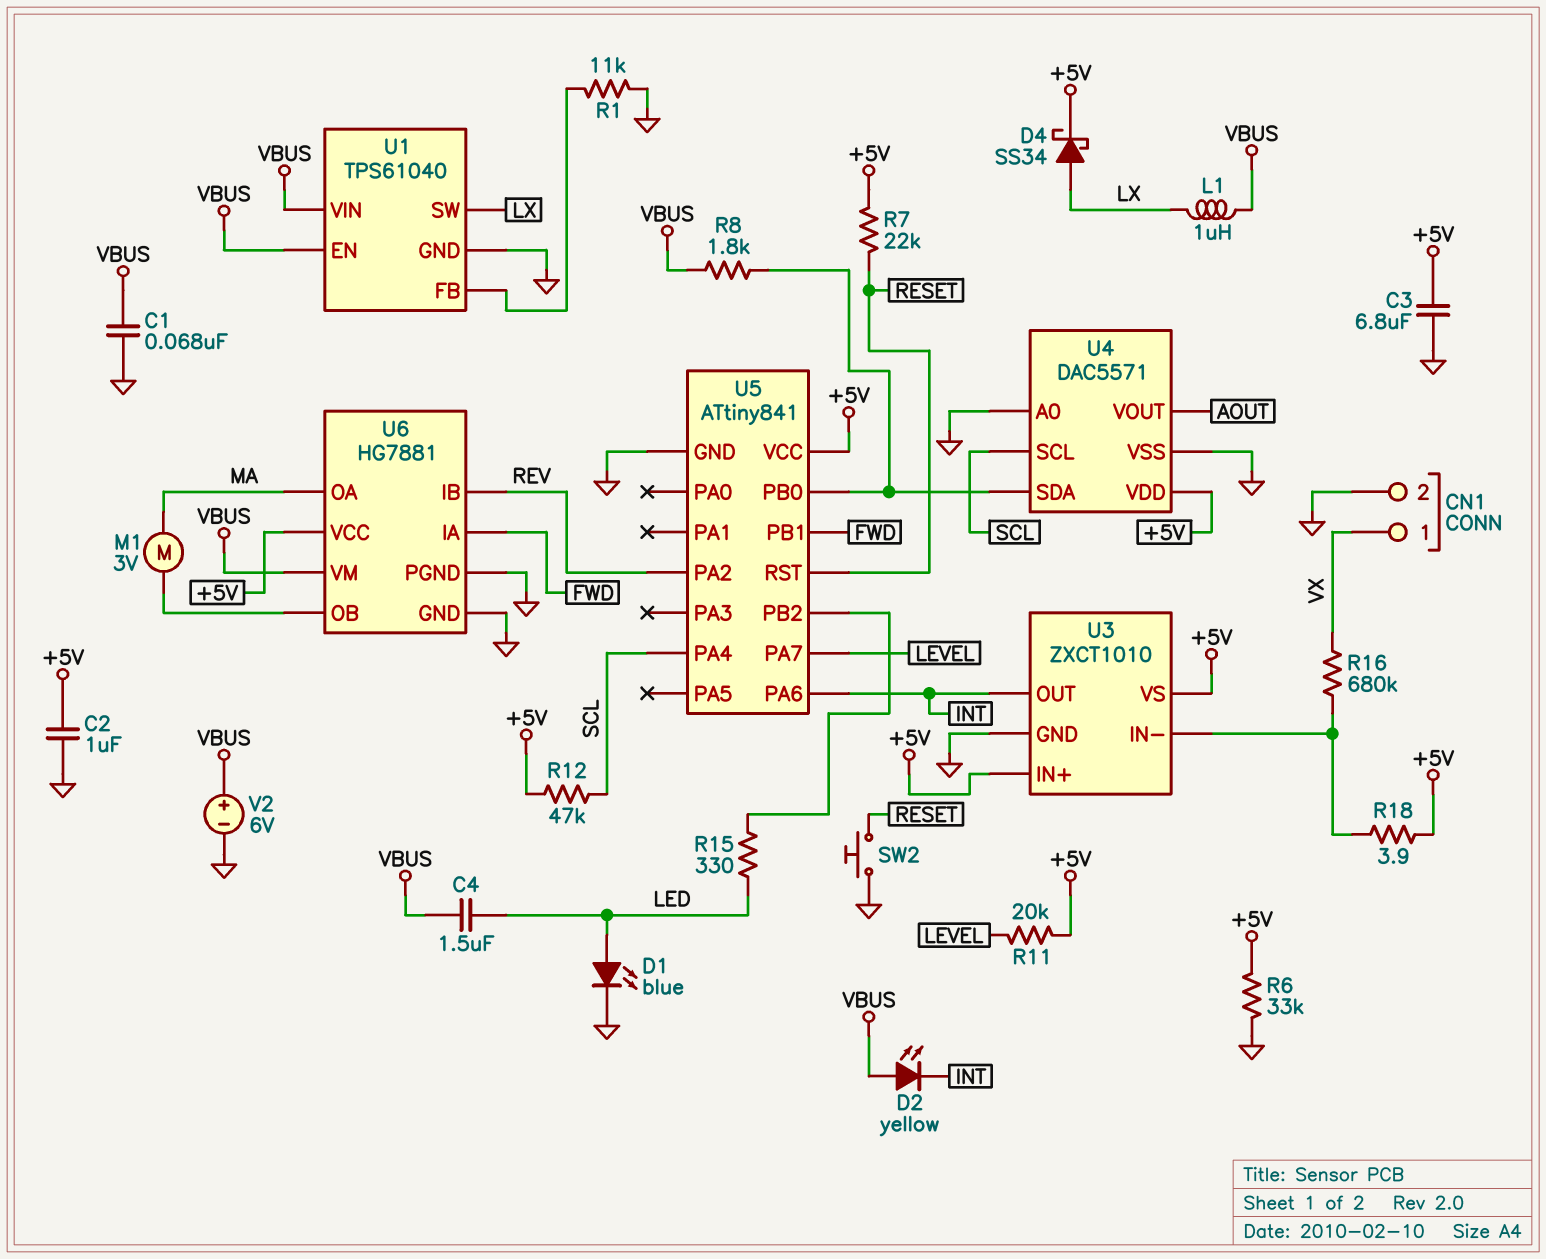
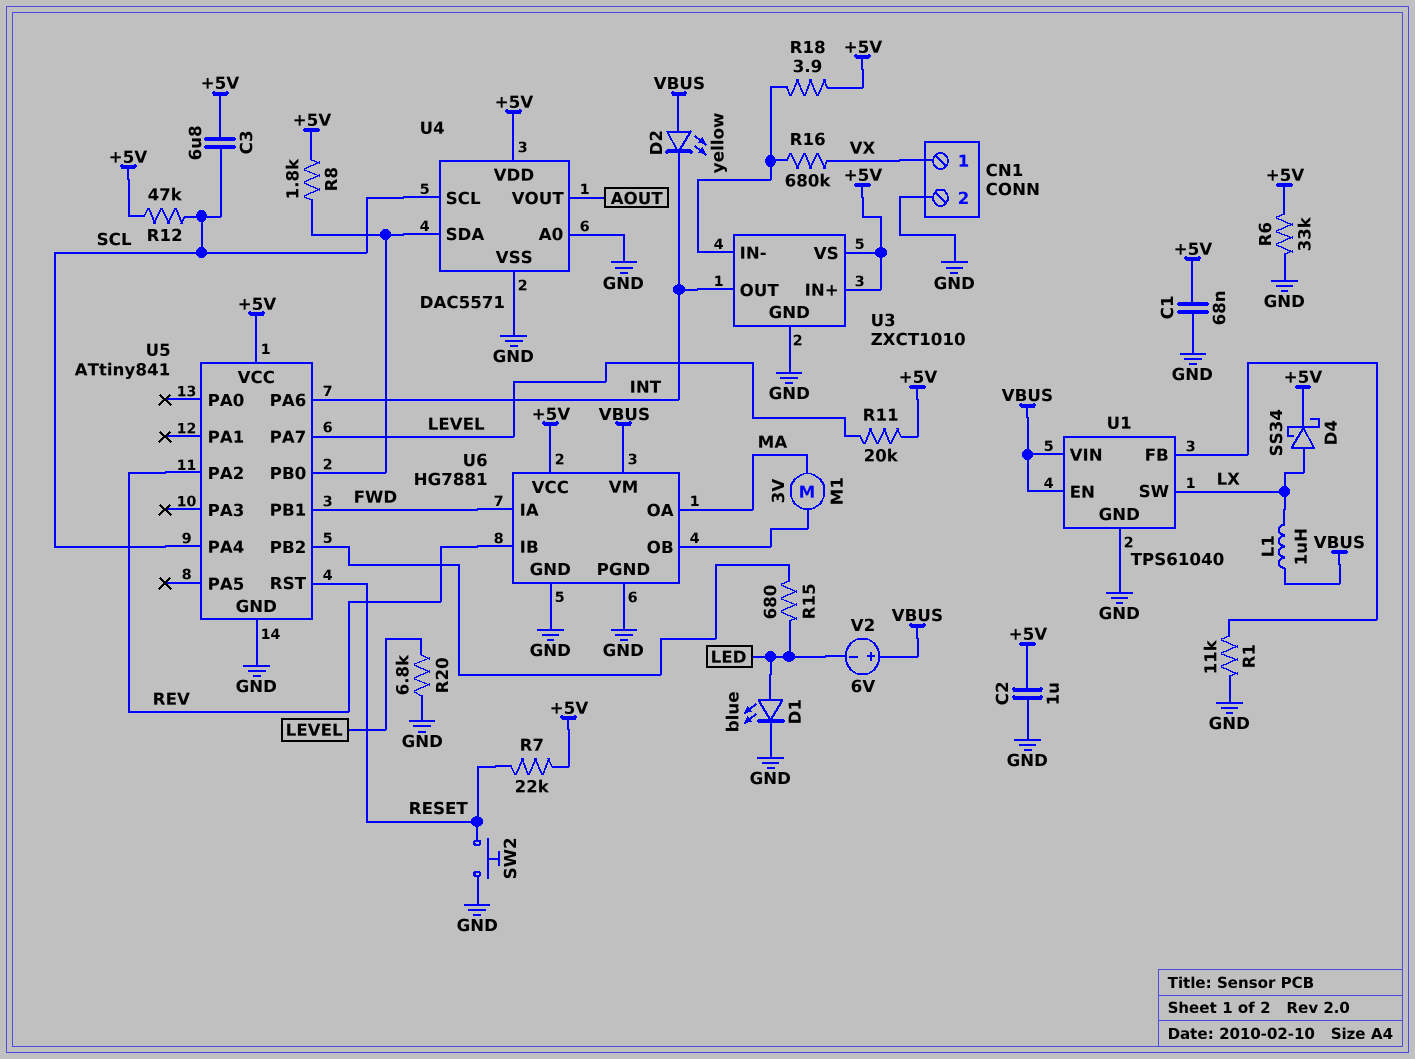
C1: 68nF (GND, VBUS) -> 68nF (+5V, GND)
C3: 6.8uF (+5V, GND) -> 6.8uF (+5V, SCL)
C4: 1.5uF (LED, VBUS) -> none
R8: 1.8k (U4/SDA, VBUS) -> 1.8k (+5V, U4/SDA)
R15: 330 (LED, U5/PB2) -> 680 (LED, U5/PB2)
R20: none -> 6.8k (GND, LEVEL)
V2: 6V (plus VBUS, minus GND) -> 6V (plus VBUS, minus LED)

